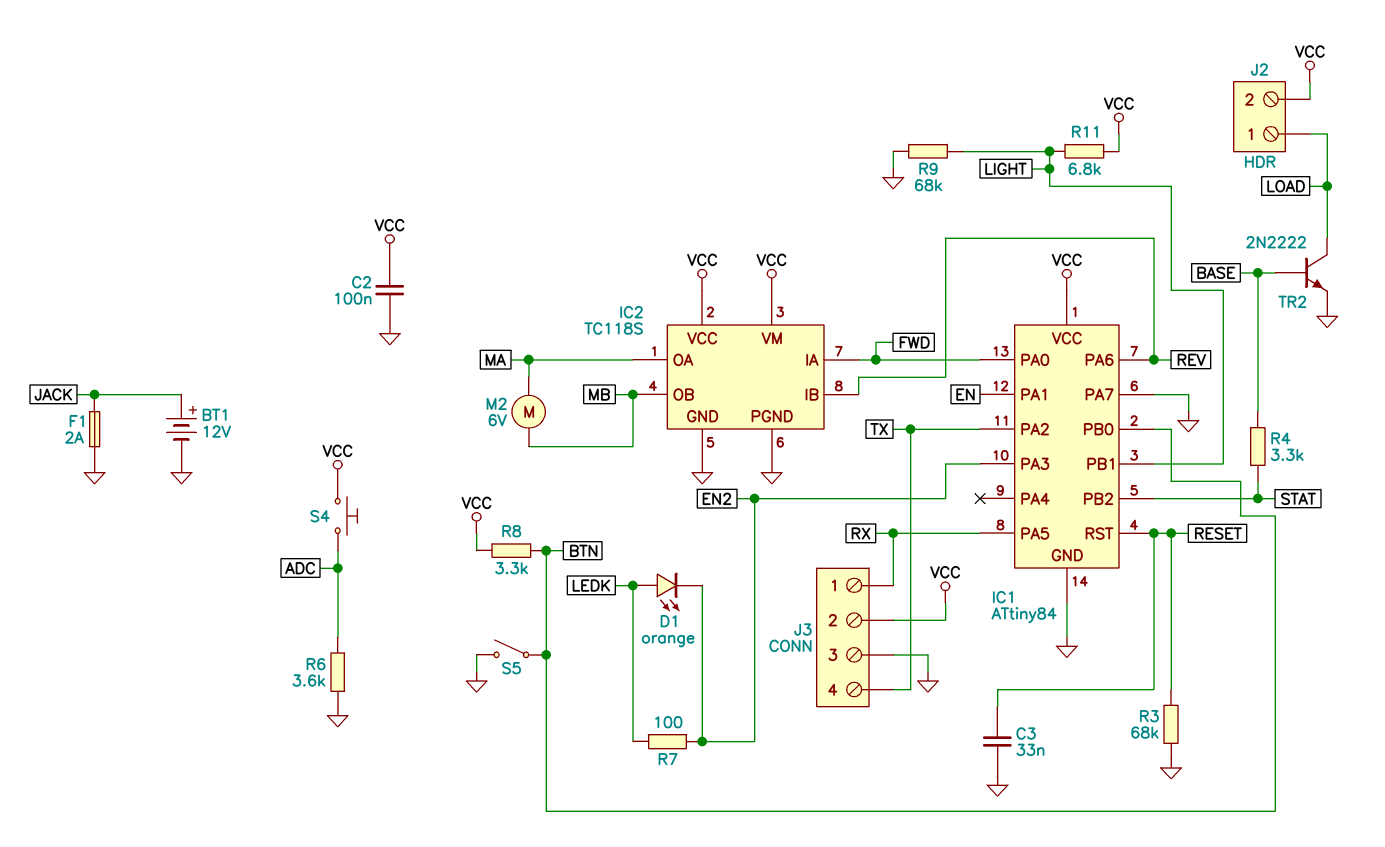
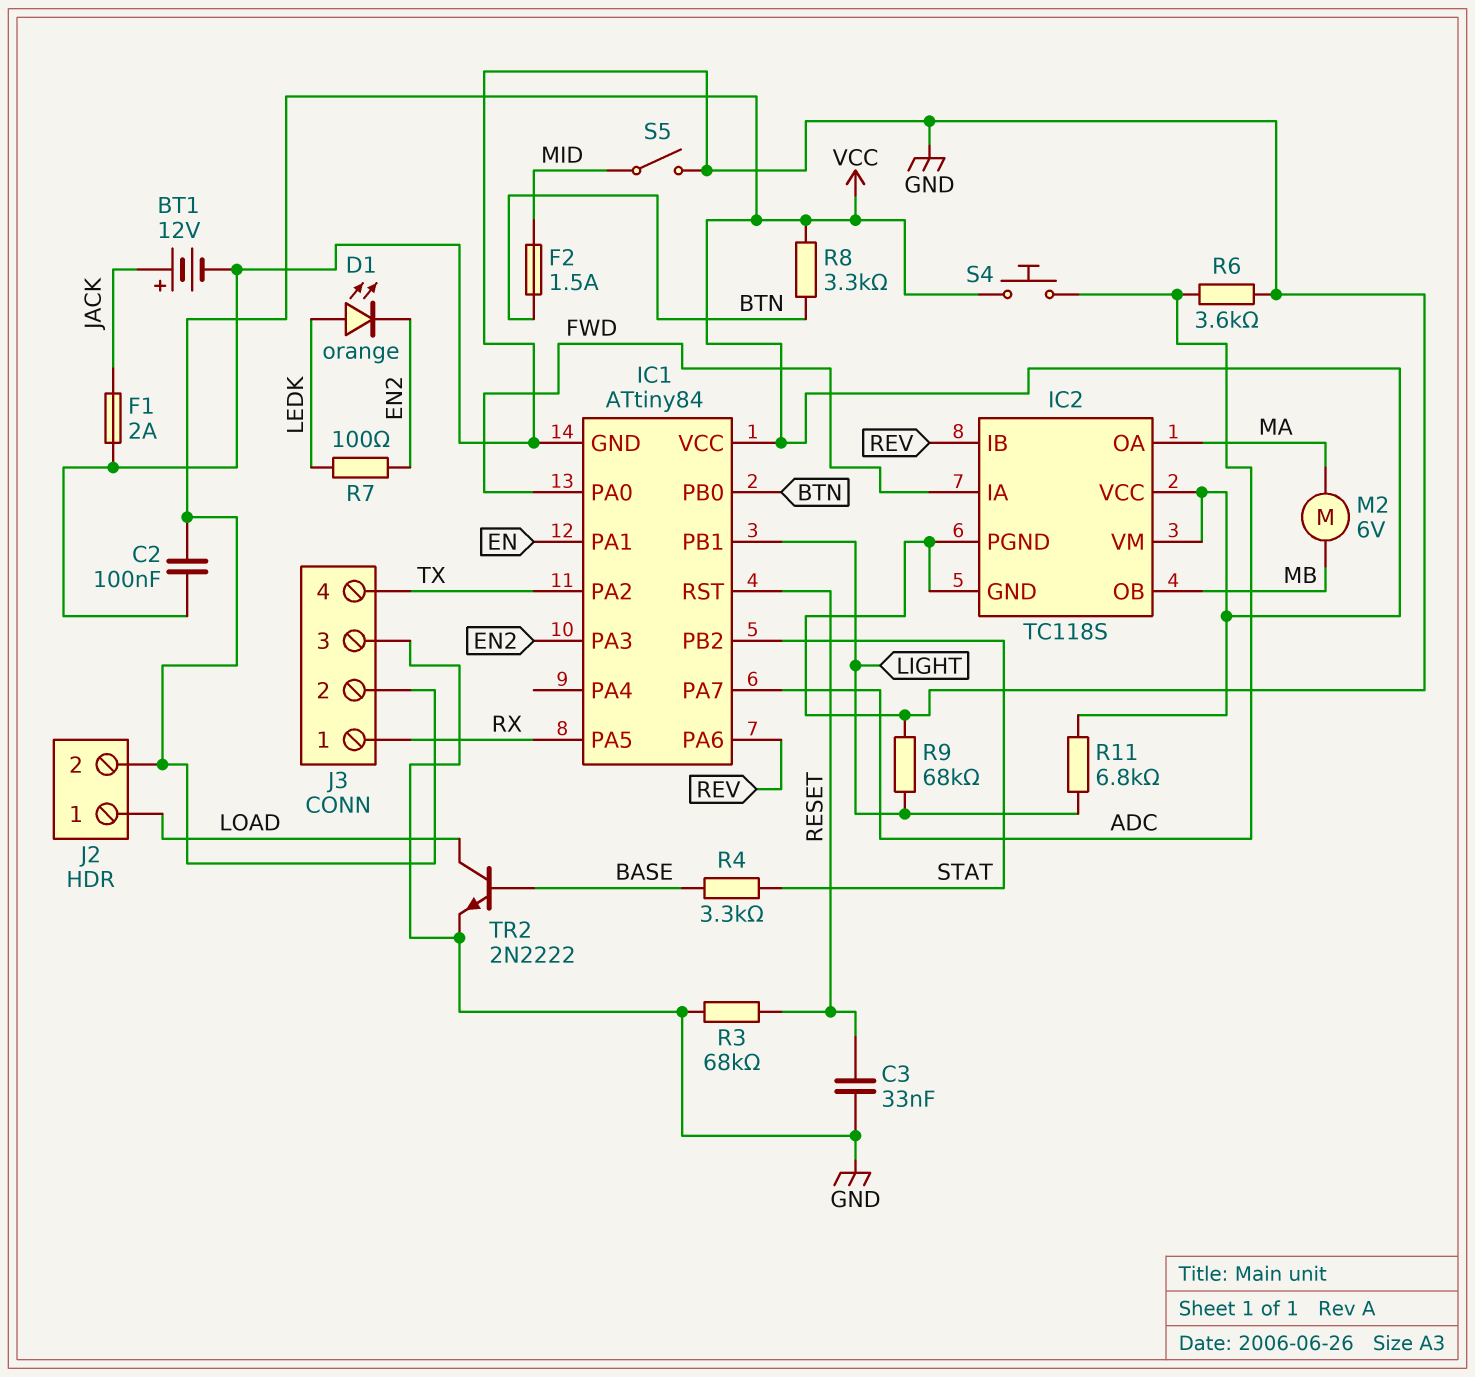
F2: none -> 1.5A (BTN, MID)
IC1 pin PA7: GND -> ADC
S5: switch (BTN, GND) -> switch (GND, MID)

